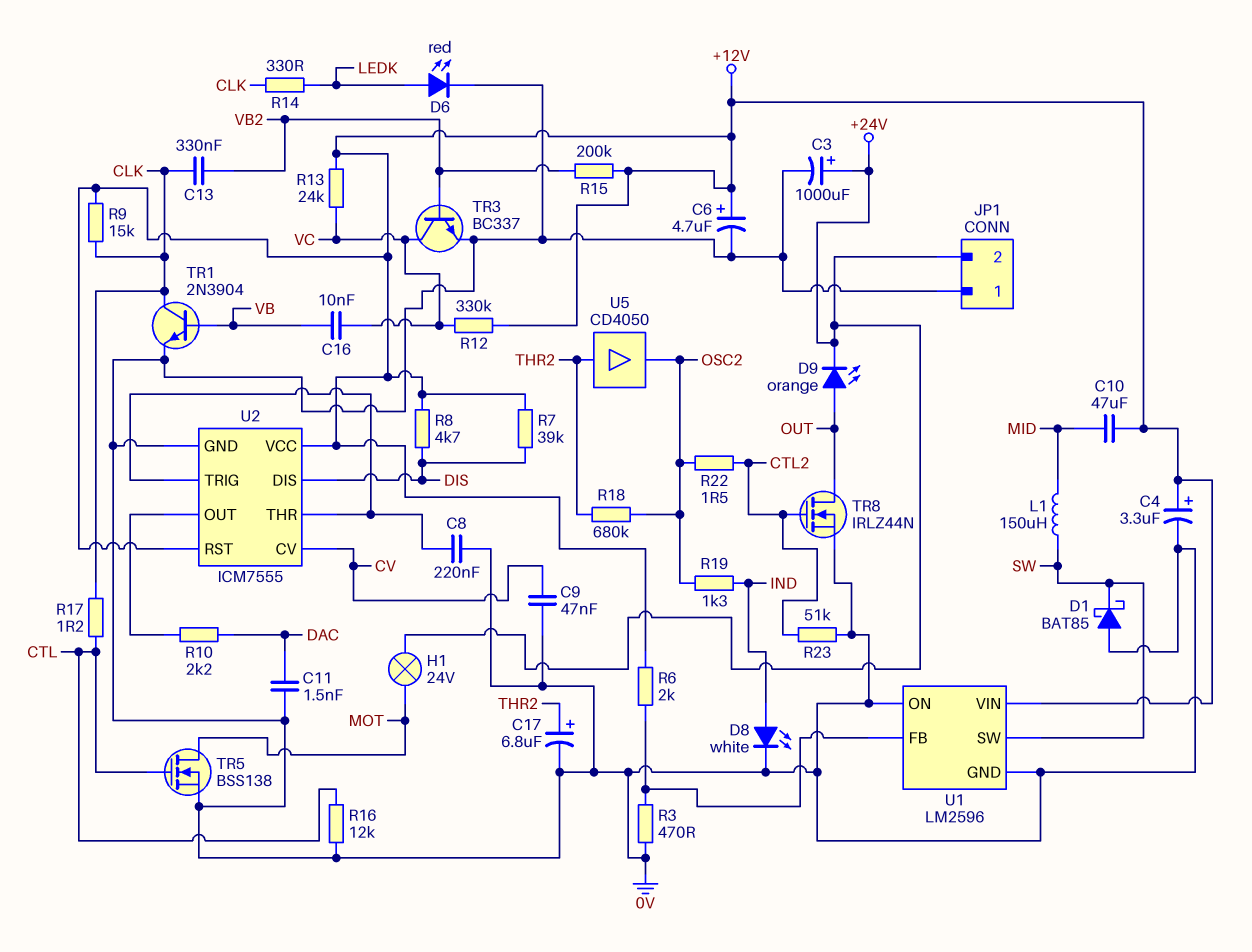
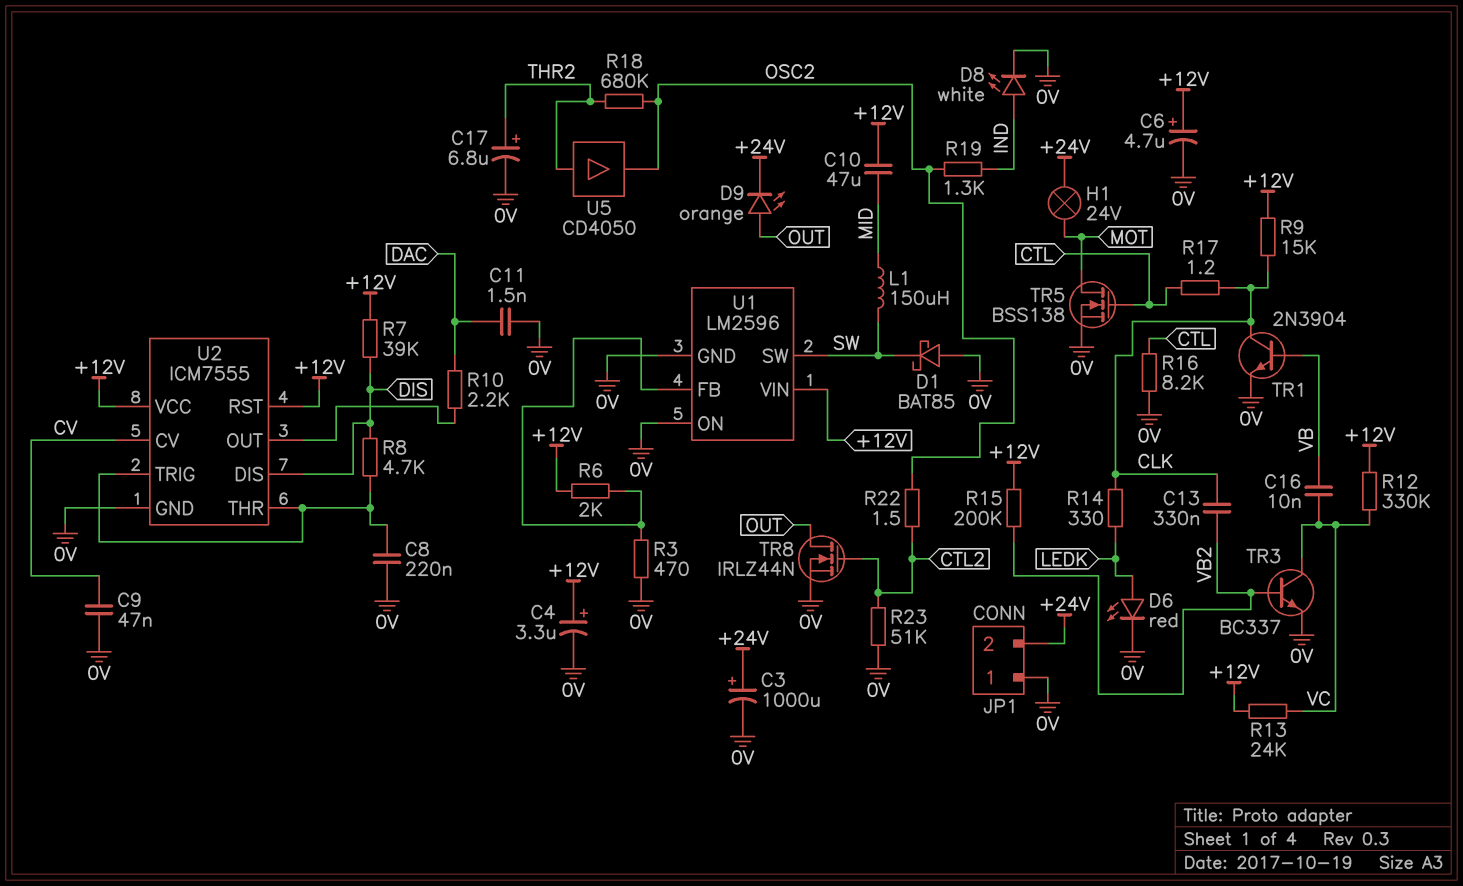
R8: 4.7k (+12V, DIS) -> 4.7k (DIS, U2/THR)
R16: 12k (0V, CTL) -> 8.2k (0V, CTL)

